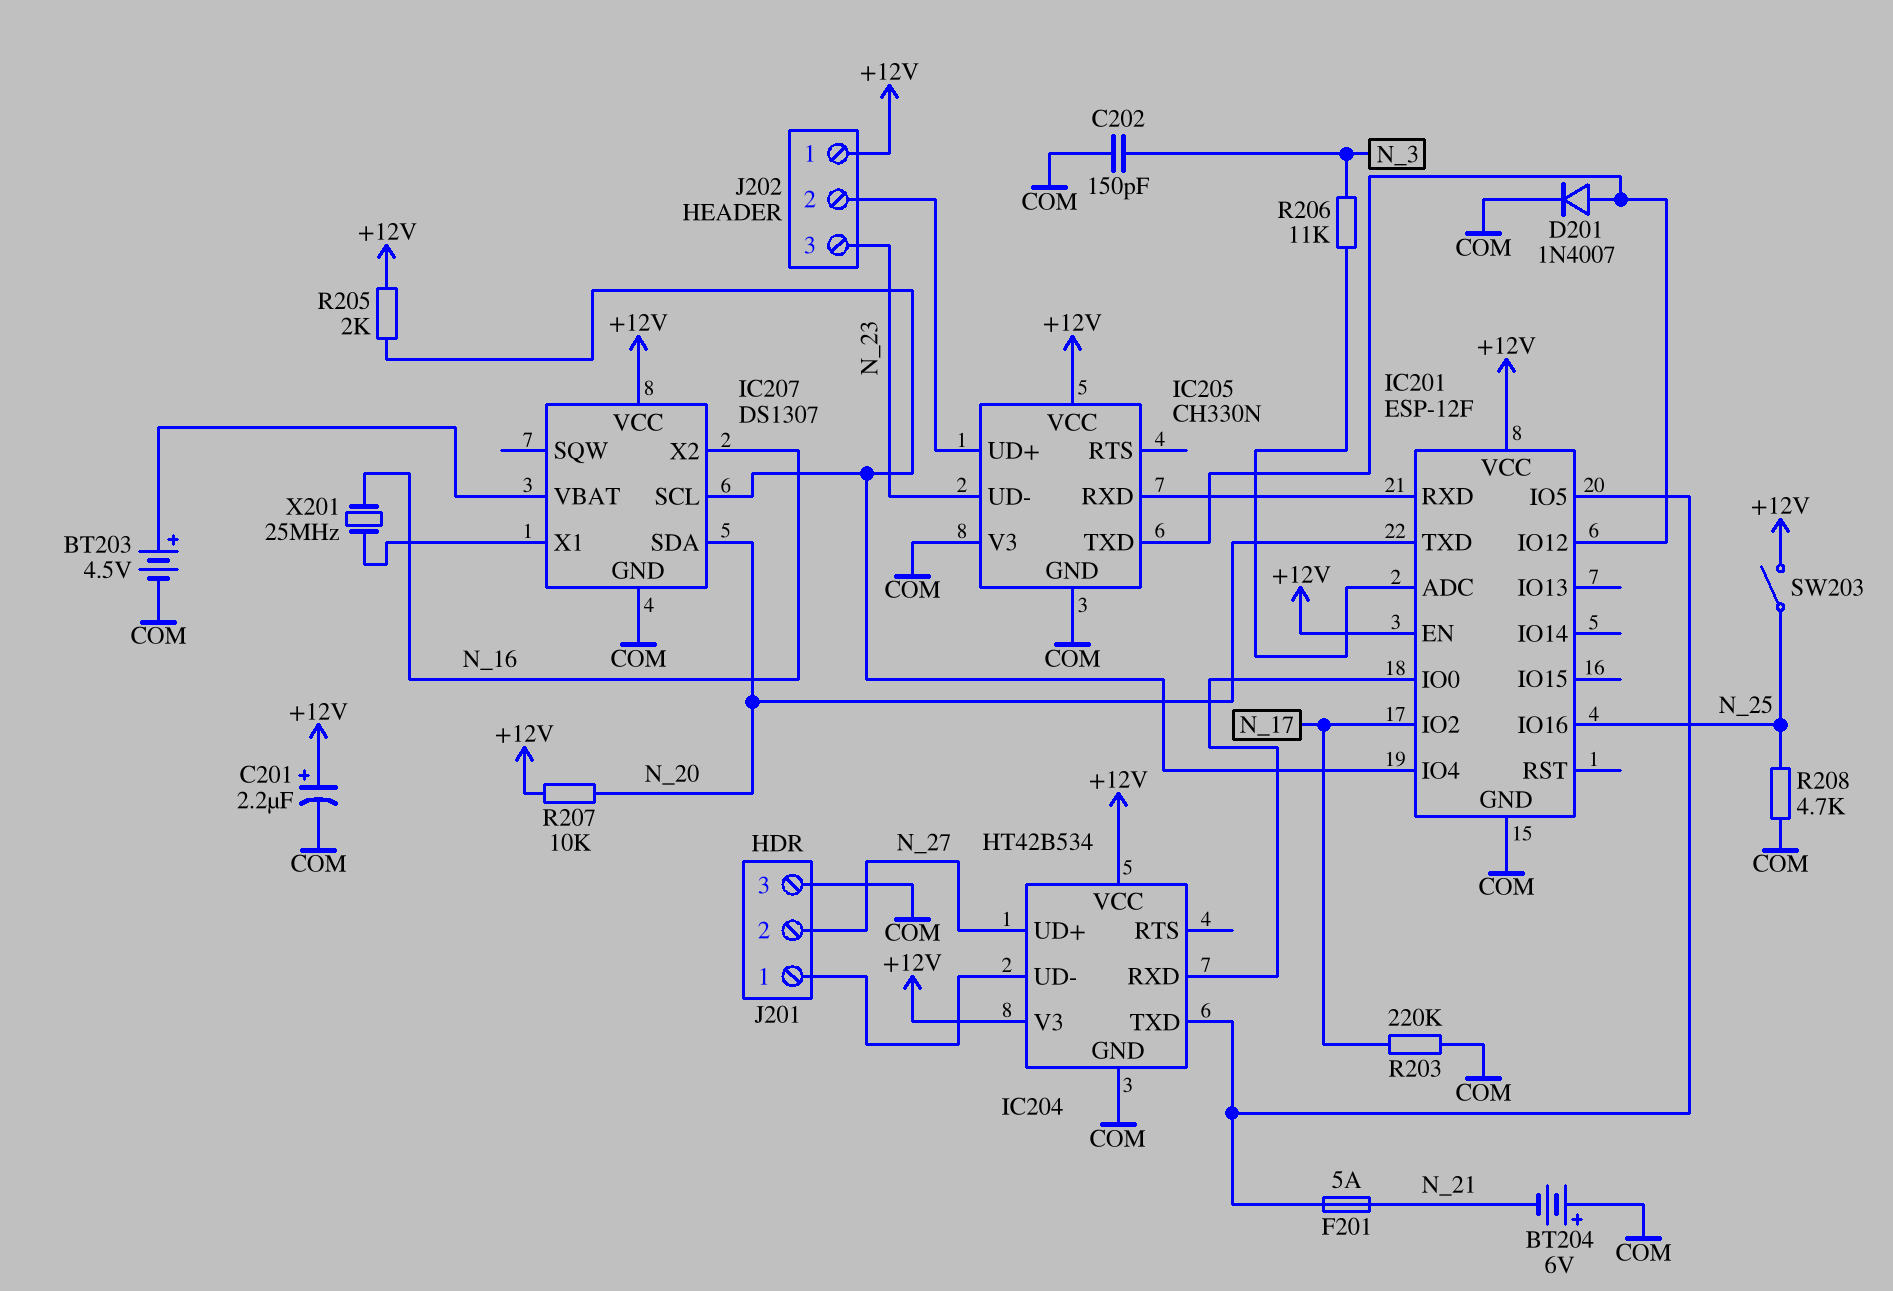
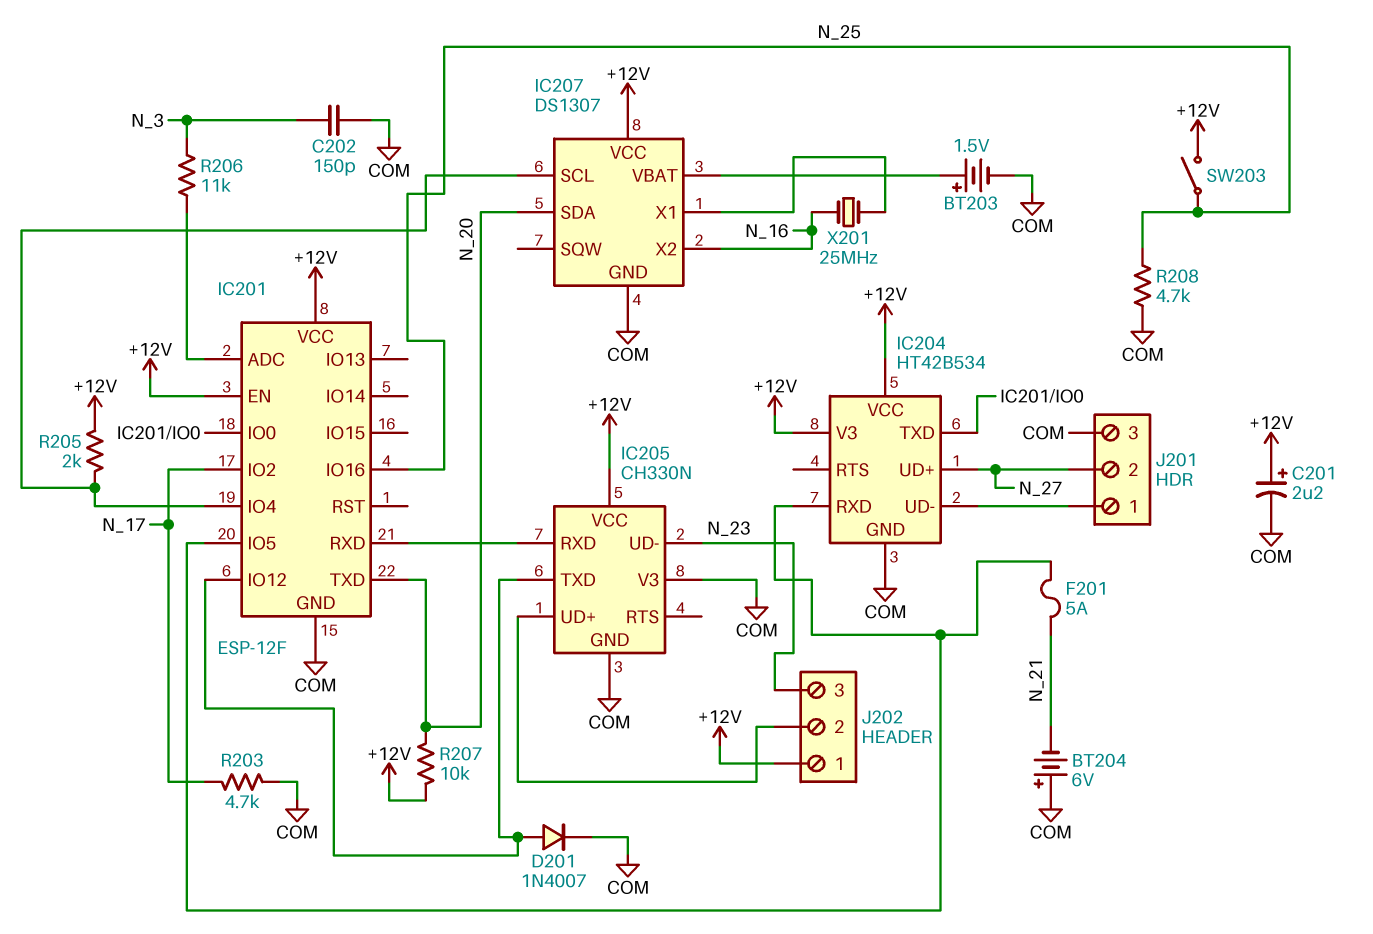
BT203: 4.5V (plus IC207/VBAT, minus COM) -> 1.5V (plus IC207/VBAT, minus COM)
IC204 pin RXD: IC201/IO0 -> IC201/IO5
IC204 pin TXD: IC201/IO5 -> IC201/IO0
R203: 220k (COM, N_17) -> 4.7k (COM, N_17)

